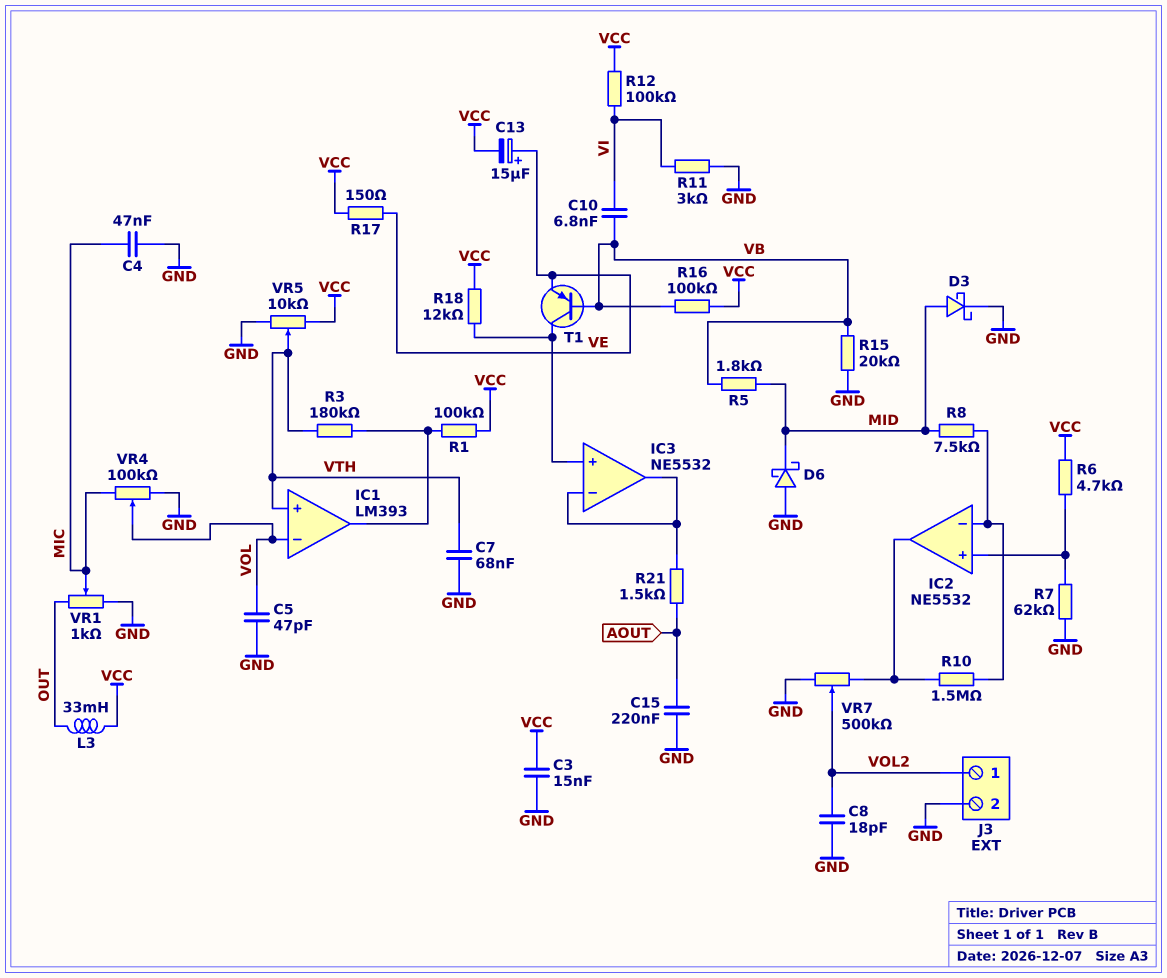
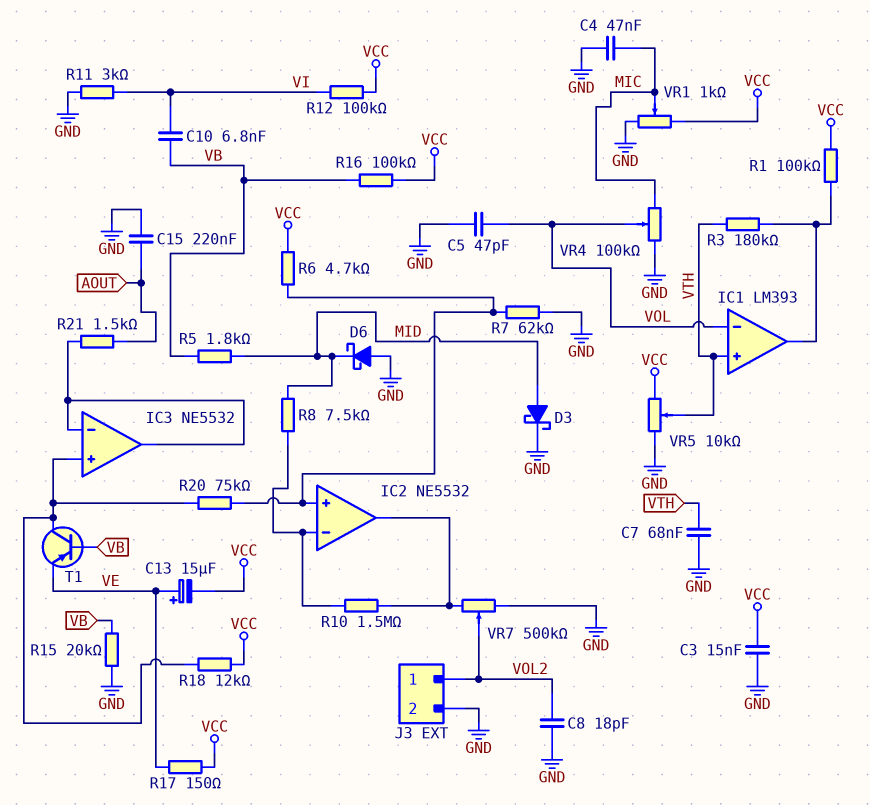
L3: 33mH (OUT, VCC) -> none
R20: none -> 75k (IC2/in+, IC3/in+)
VR1: 1k (GND, OUT, wiper MIC) -> 1k (GND, VCC, wiper MIC)

